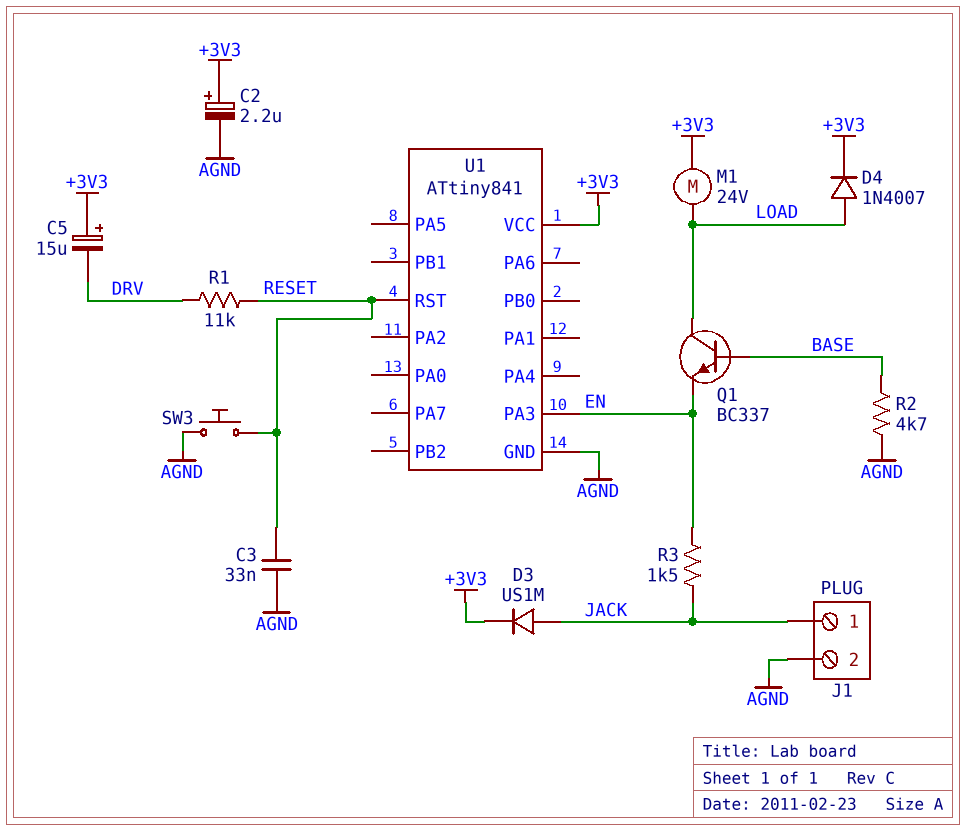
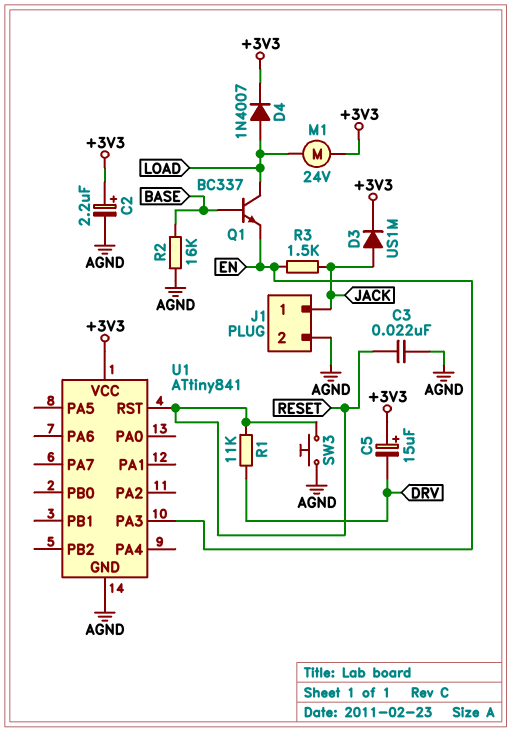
C3: 33nF (AGND, RESET) -> 22nF (AGND, RESET)
R2: 4.7k (AGND, BASE) -> 16k (AGND, BASE)

